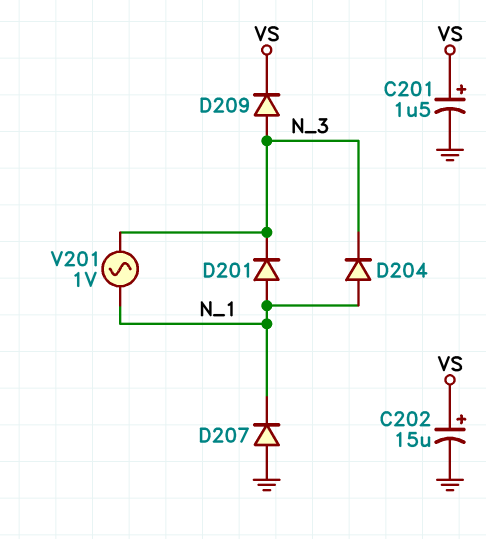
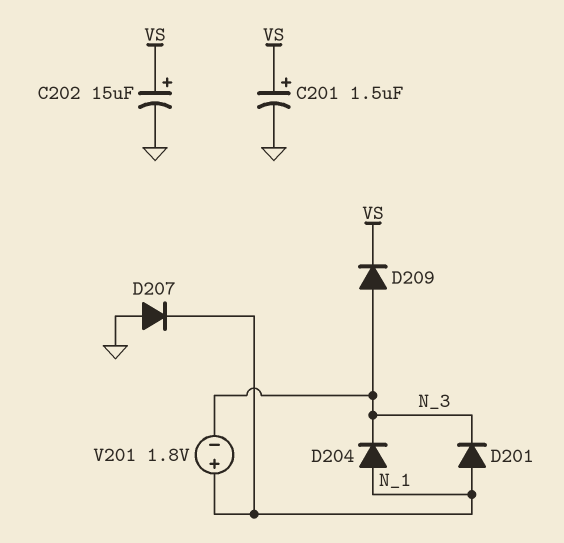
V201: AC 1V (N_1, N_3) -> 1.8V (plus N_1, minus N_3)

